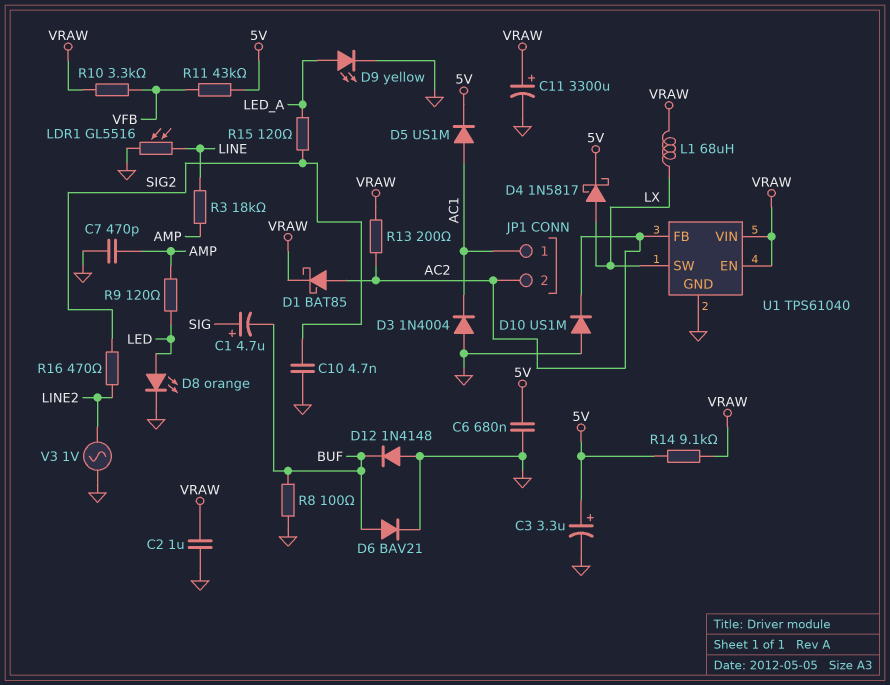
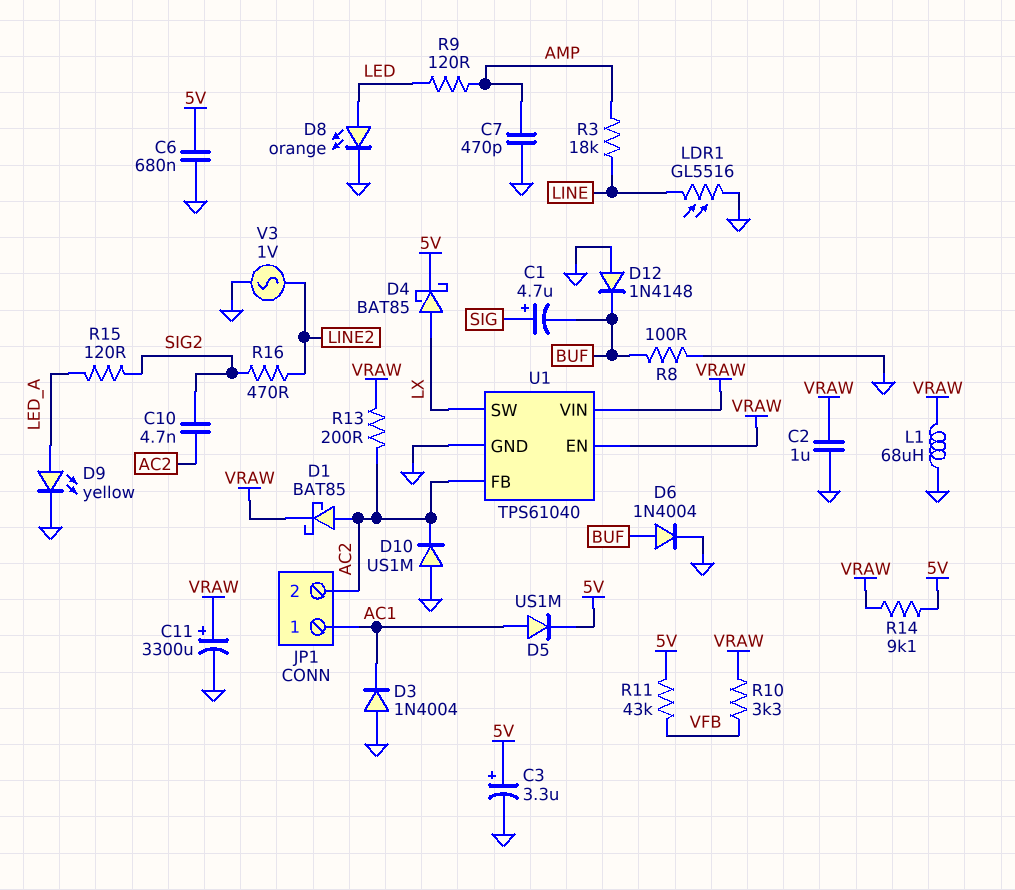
C10: 4.7nF (GND, SIG2) -> 4.7nF (AC2, SIG2)
D4: schottky 1N5817 (A LX, K 5V) -> schottky BAT85 (A LX, K 5V)
D6: diode BAV21 (A BUF, K GND) -> diode 1N4004 (A BUF, K GND)
L1: 68uH (LX, VRAW) -> 68uH (GND, VRAW)

